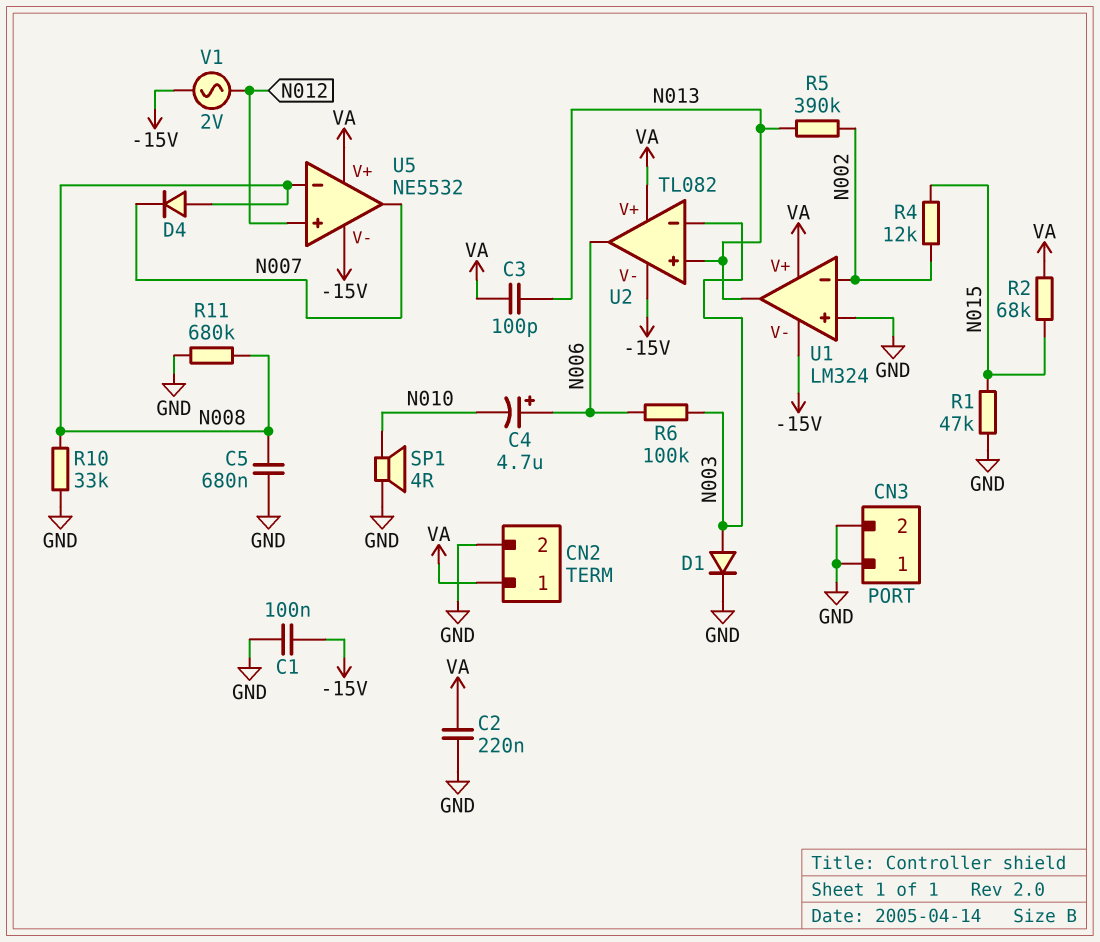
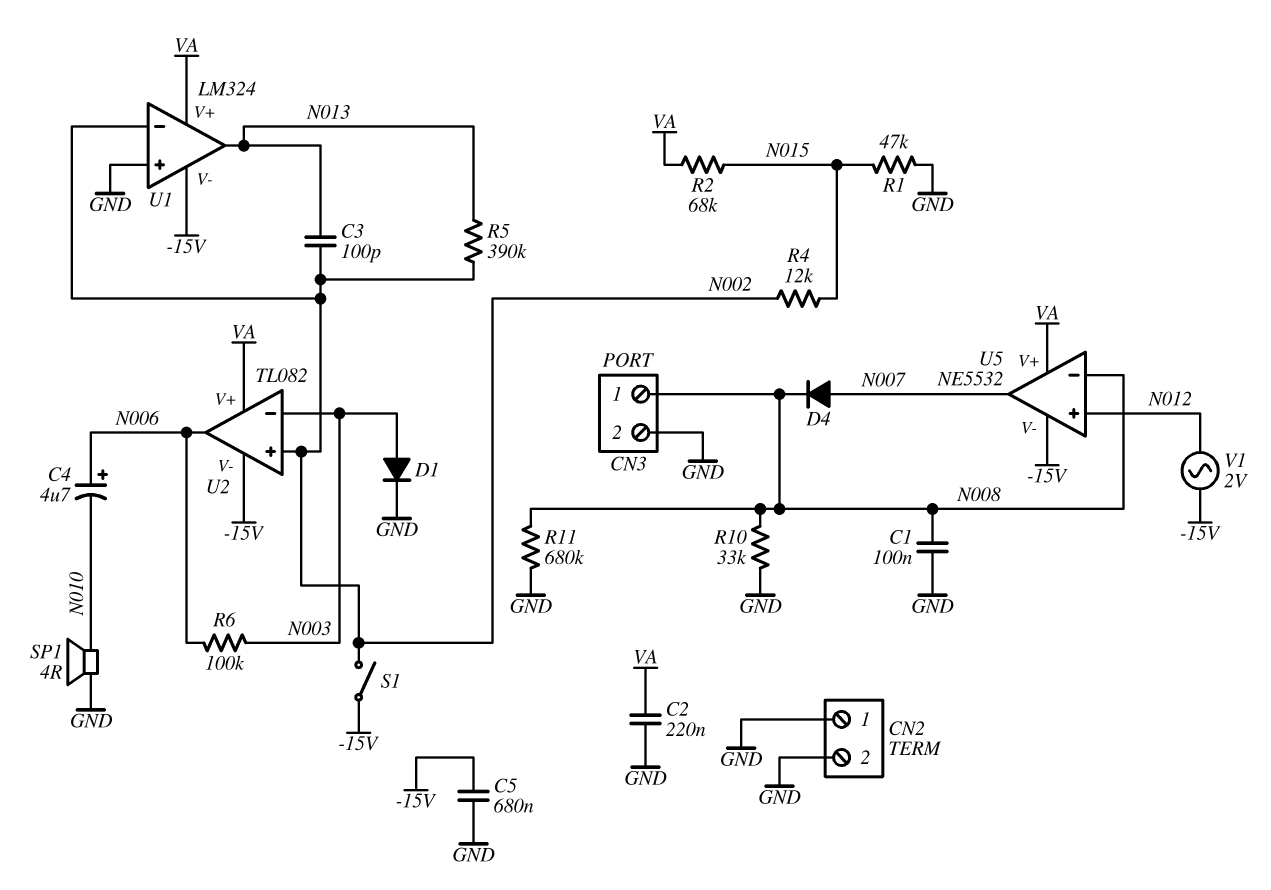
C1: 100nF (-15V, GND) -> 100nF (GND, N008)
C3: 100pF (N013, VA) -> 100pF (N002, N013)
C5: 680nF (GND, N008) -> 680nF (-15V, GND)
CN2 pin 1: VA -> GND
CN3 pin 1: GND -> N008
D4: diode (A N008, K N007) -> diode (A N007, K N008)
S1: none -> switch (-15V, N002)
U2 pin in+: N013 -> N002

